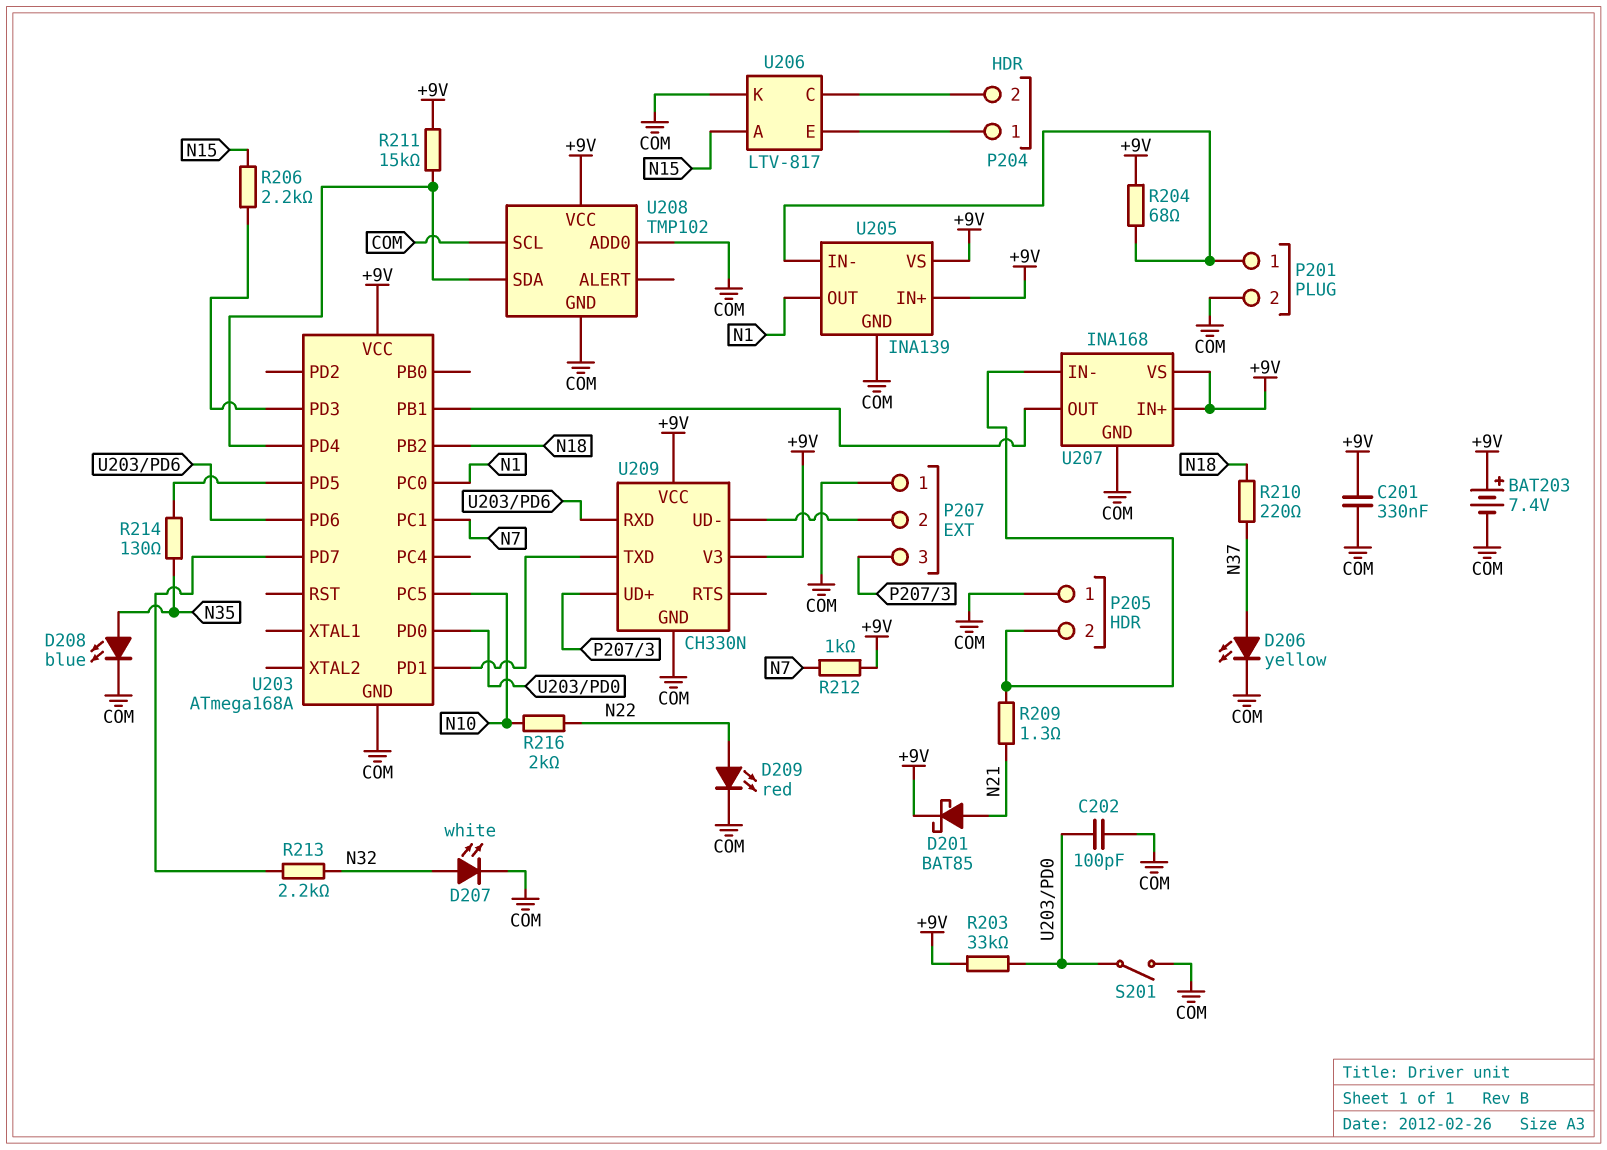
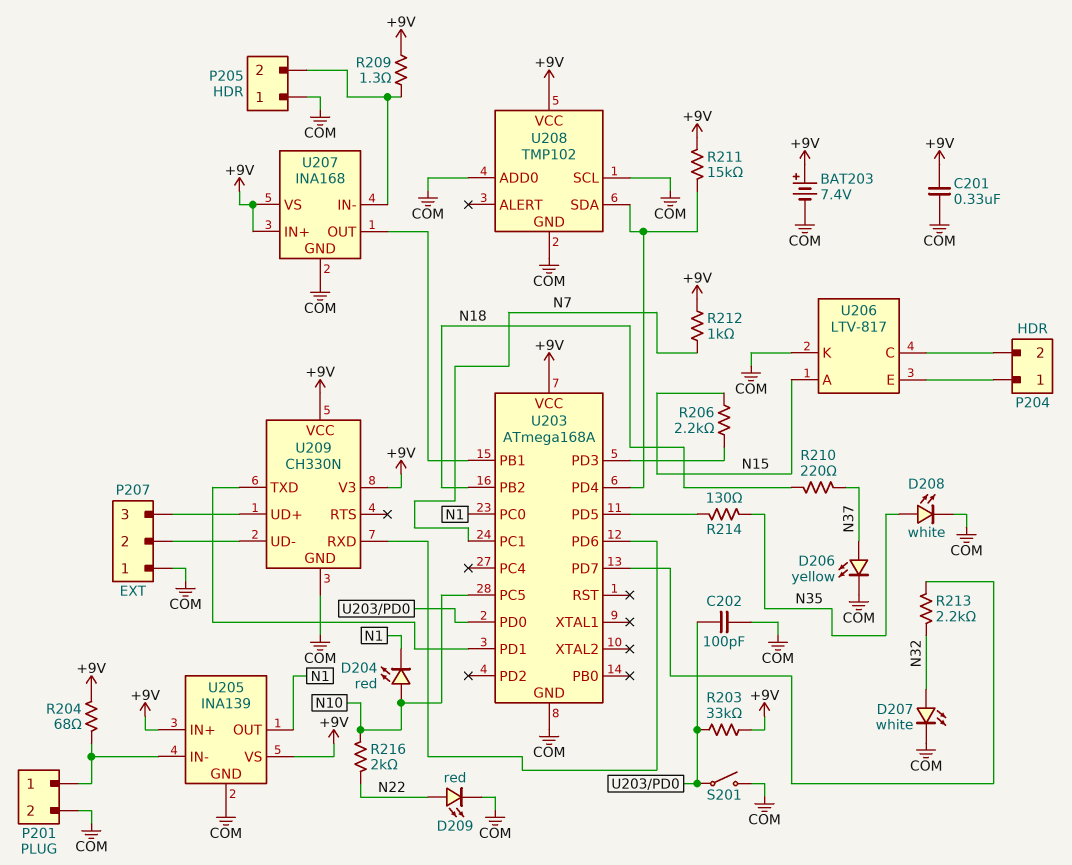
D201: schottky BAT85 (A N21, K +9V) -> none
D204: none -> LED red (A N10, K N1)
D208: LED blue (A N35, K COM) -> LED white (A N35, K COM)
R209: 1.3 (N21, P205/2) -> 1.3 (+9V, P205/2)

